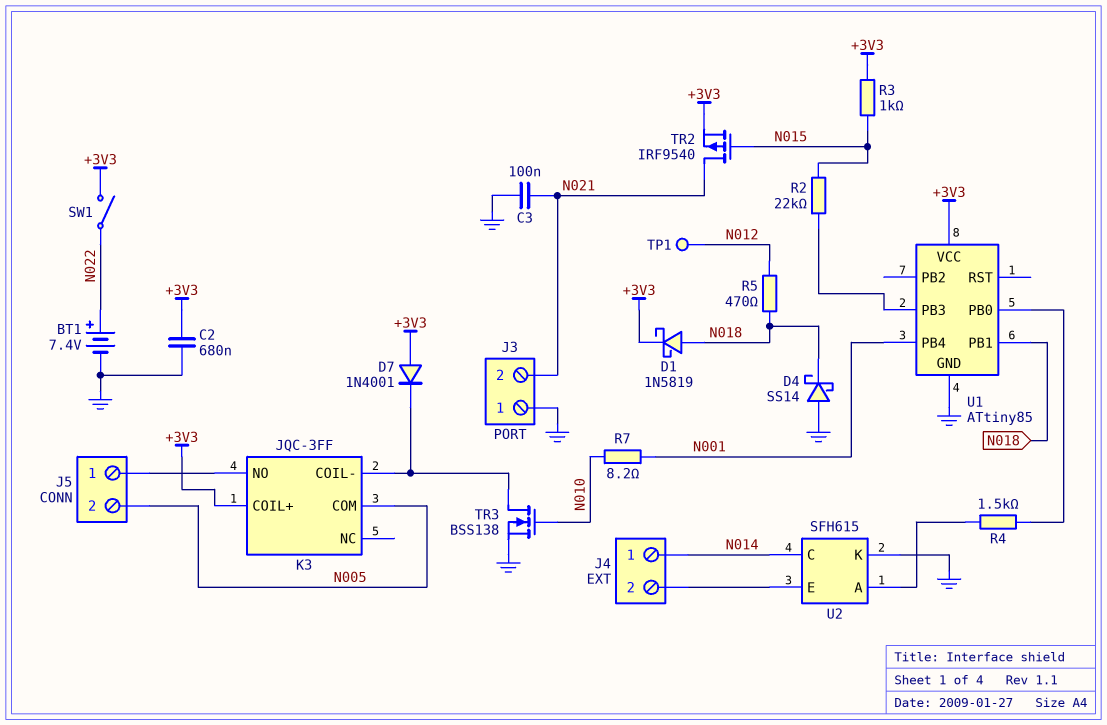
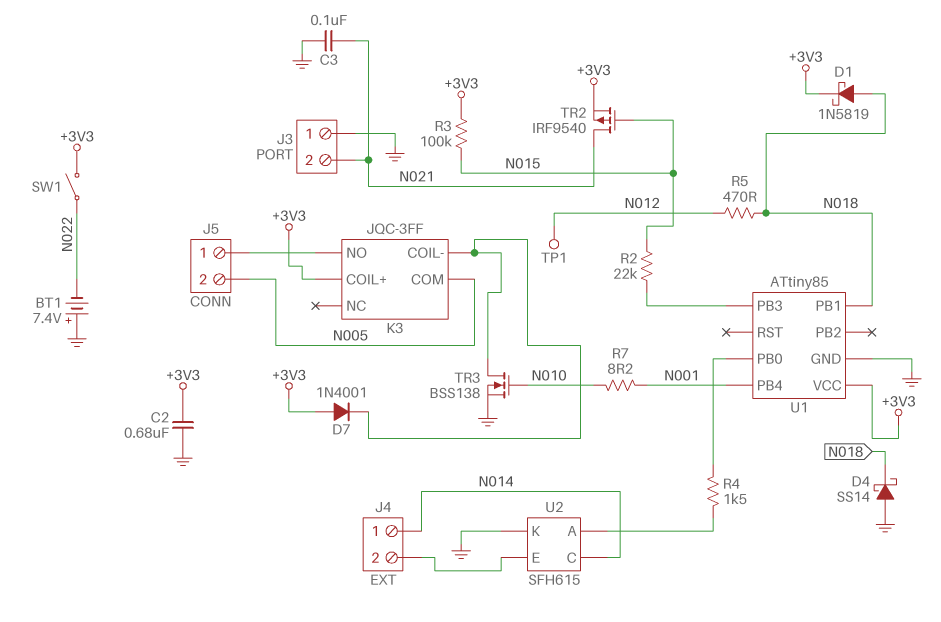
BT1: 7.4V (plus N022, minus GND) -> 7.4V (plus GND, minus N022)
R3: 1k (+3V3, N015) -> 100k (+3V3, N015)

